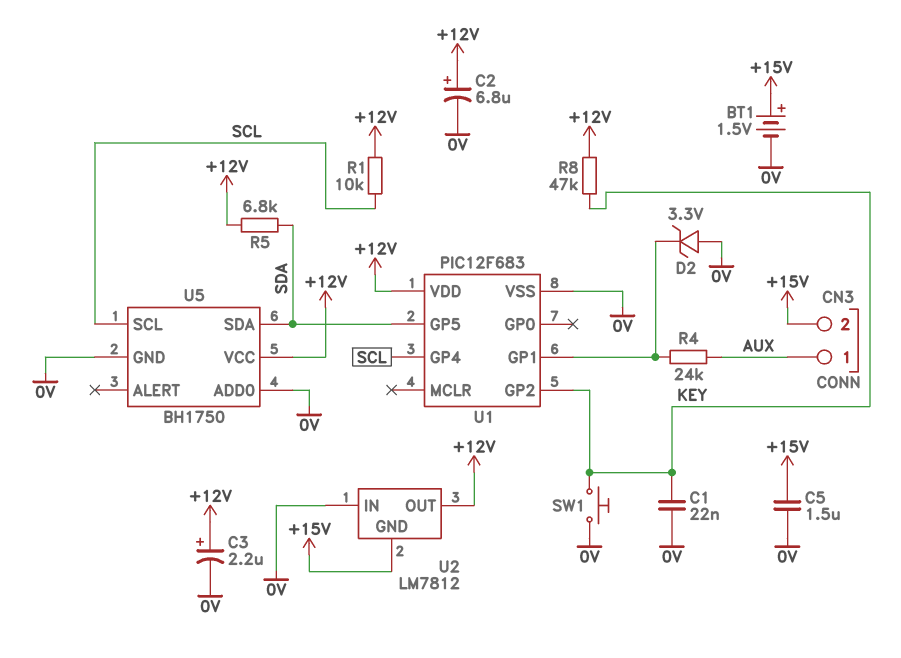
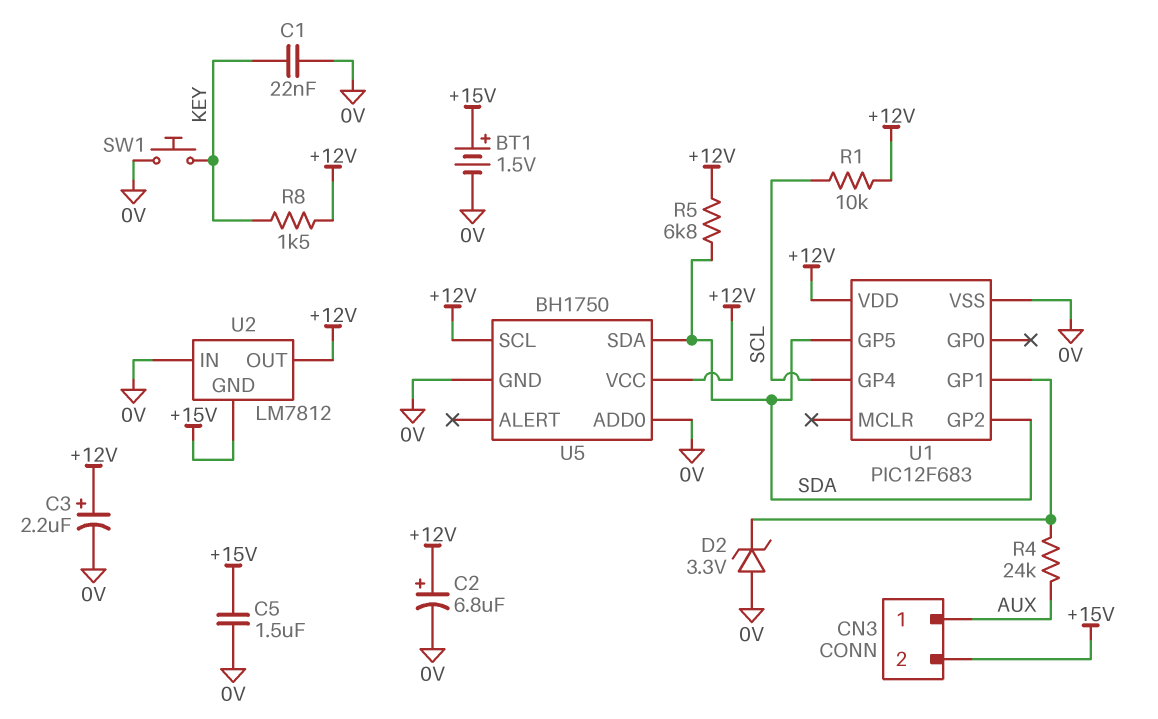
R8: 47k (+12V, KEY) -> 1.5k (+12V, KEY)
U1 pin GP2: KEY -> SDA
U5 pin SCL: SCL -> +12V

